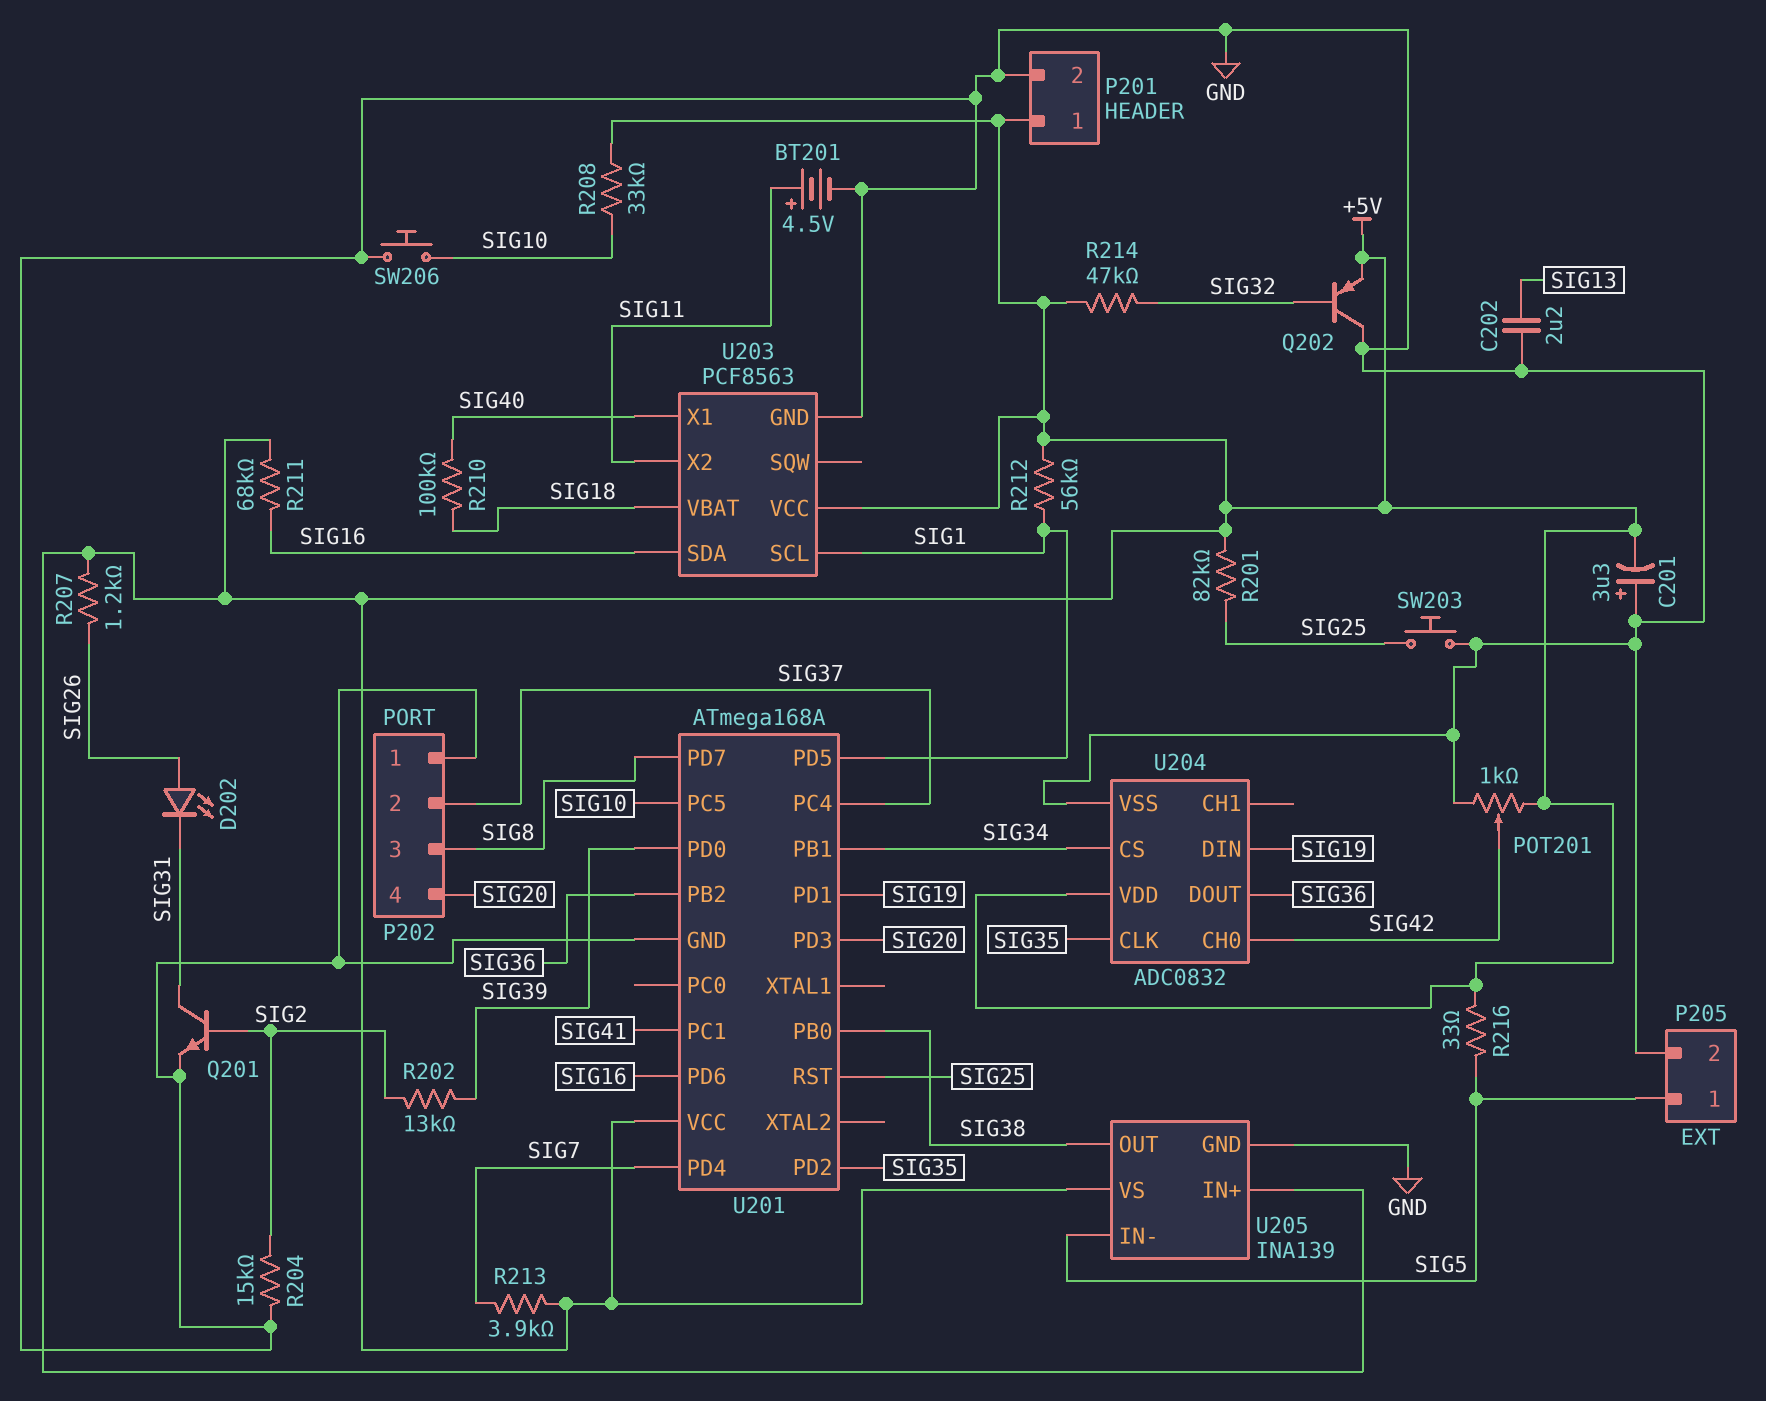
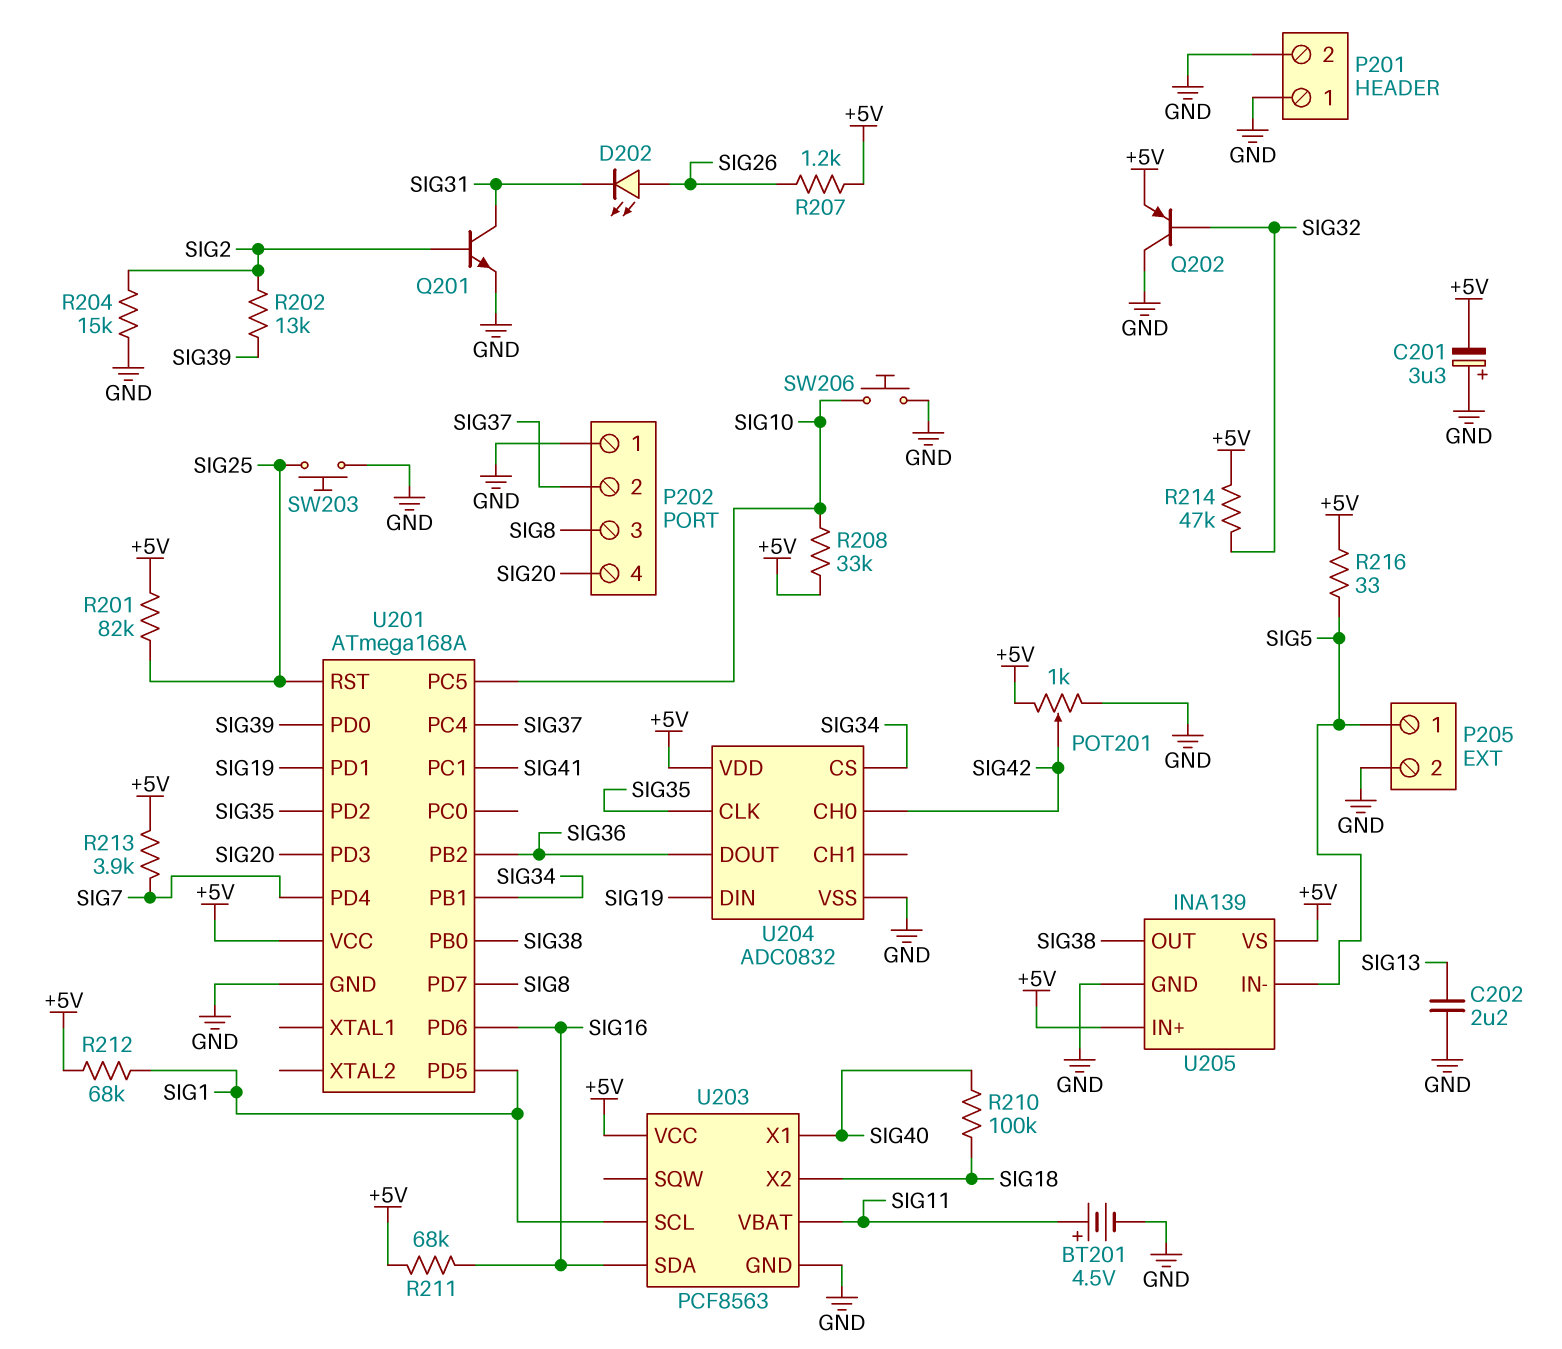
P201 pin 1: +5V -> GND
R212: 56k (+5V, SIG1) -> 68k (+5V, SIG1)
U203 pin VBAT: SIG18 -> SIG11
U203 pin X2: SIG11 -> SIG18

